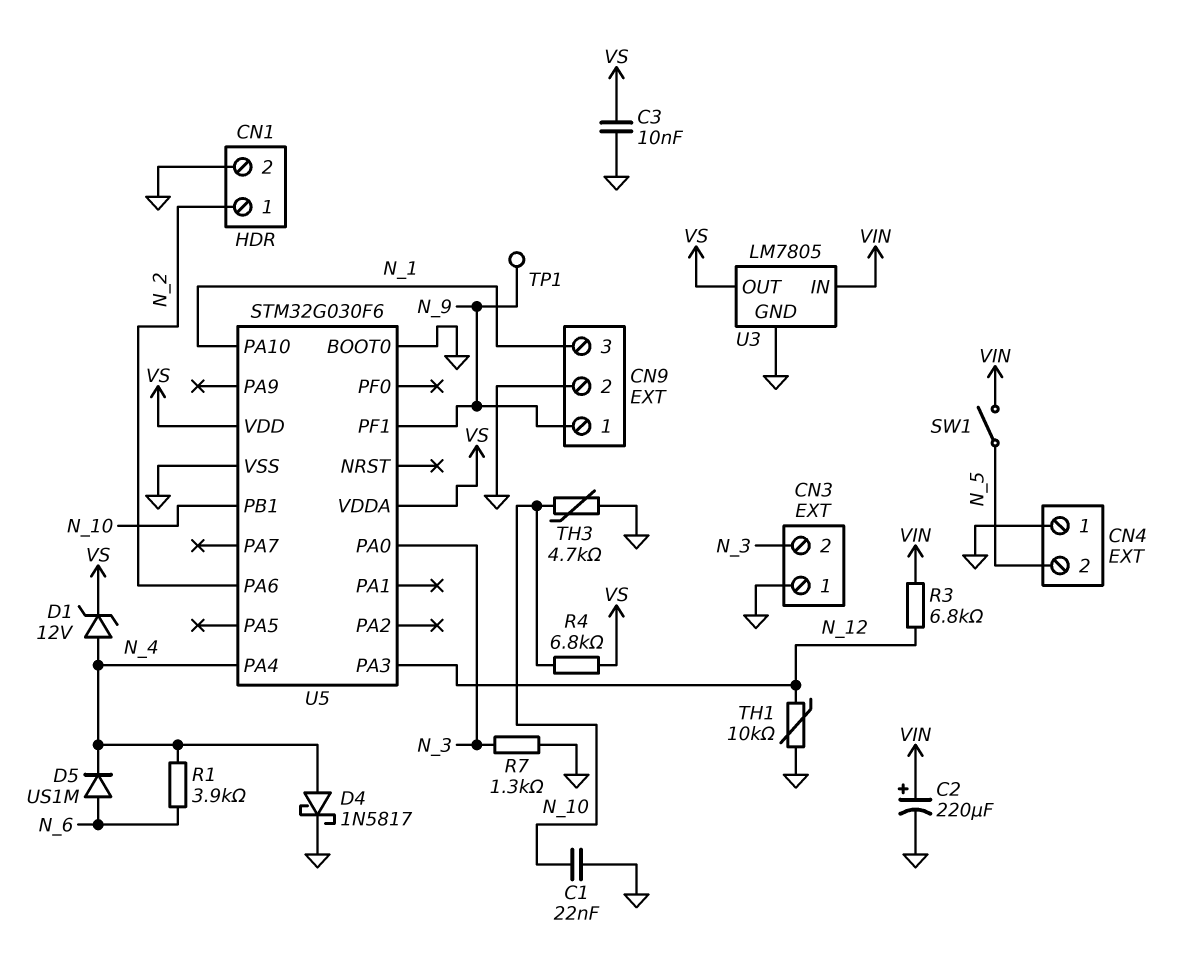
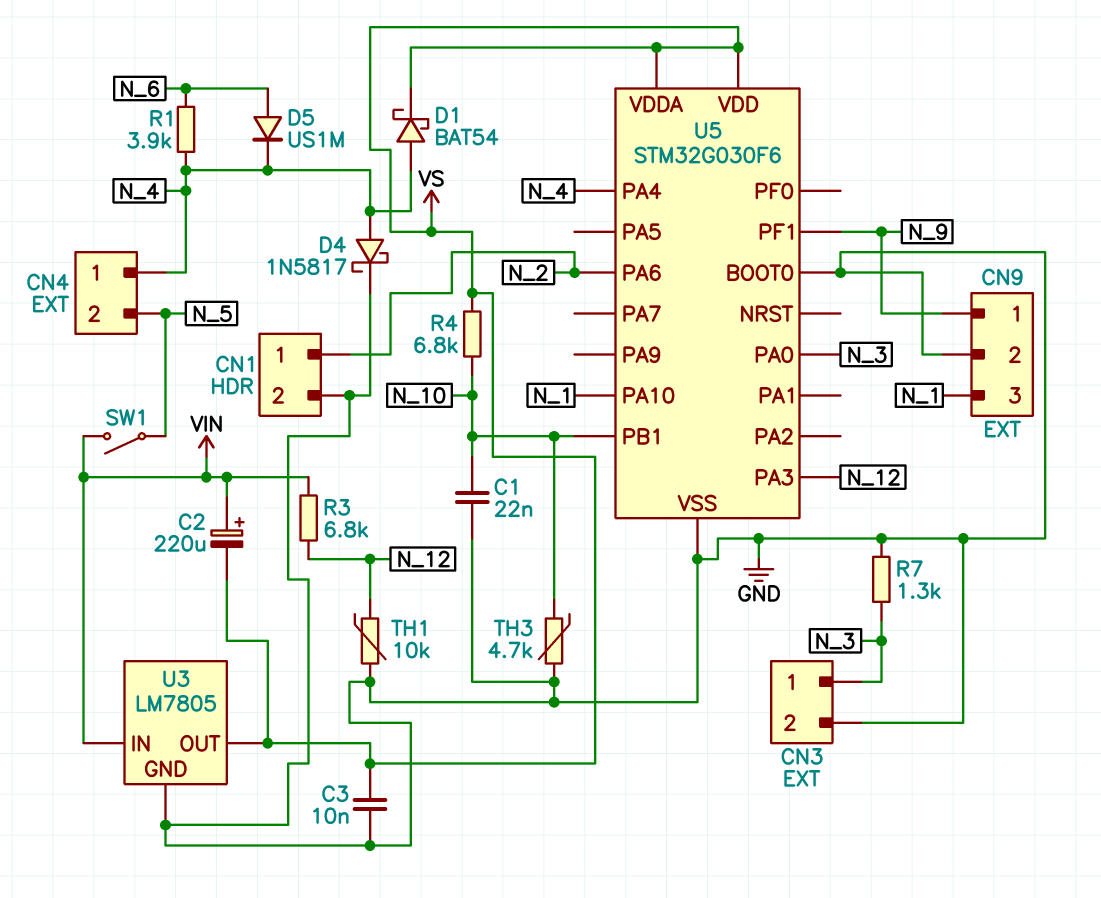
C2: 220uF (plus VIN, minus GND) -> 220uF (plus VIN, minus VS)
CN3 pin 1: GND -> N_3
CN3 pin 2: N_3 -> GND
CN4 pin 1: GND -> N_4
D1: zener 12V (A N_4, K VS) -> schottky BAT54 (A N_4, K VS)
TP1: test point (N_9) -> none

